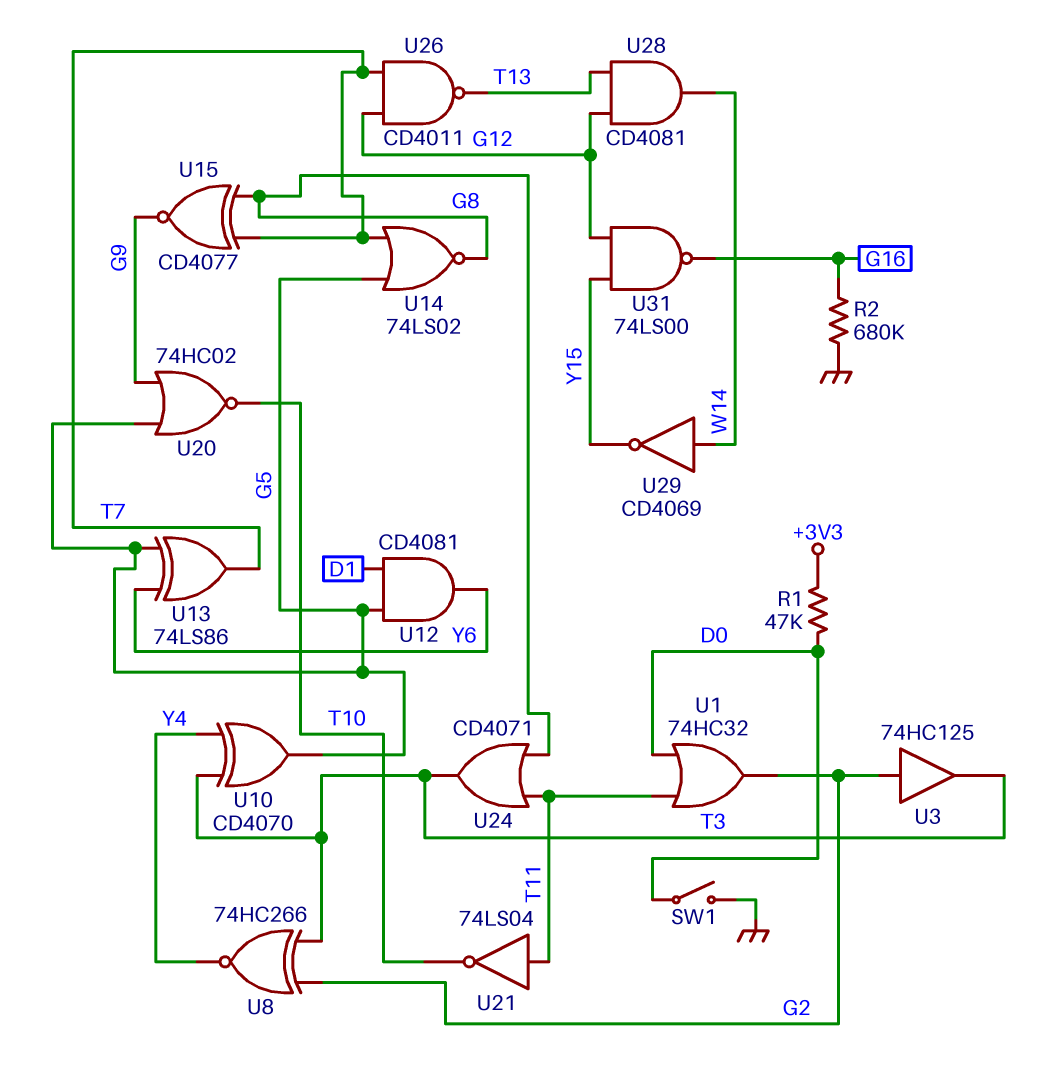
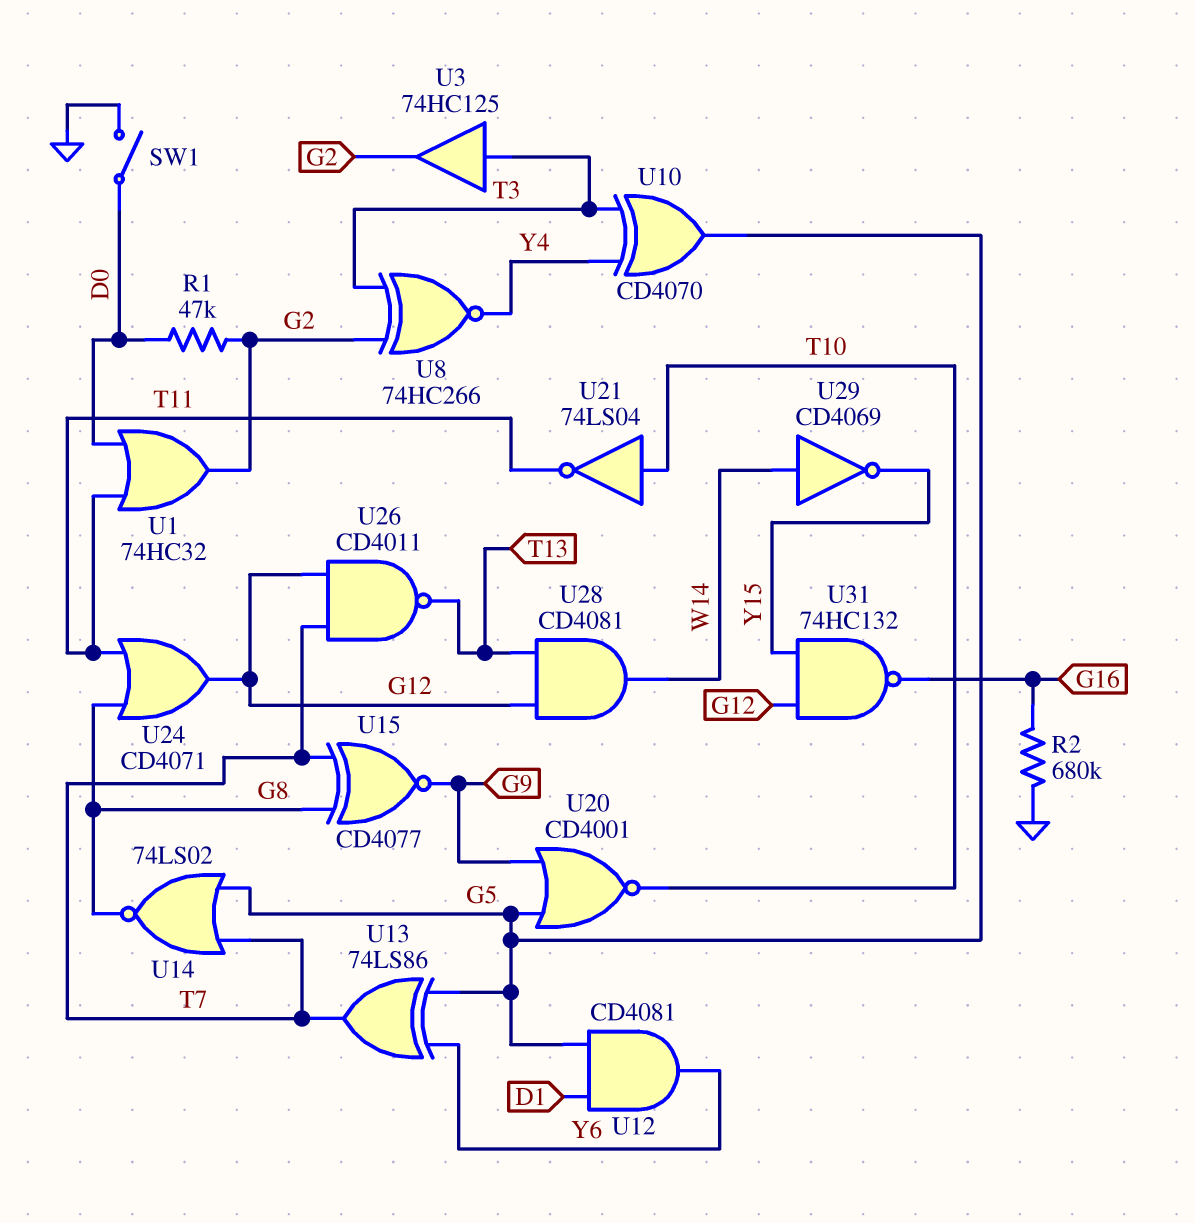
R1: 47k (+3V3, D0) -> 47k (D0, G2)
U3: buffer 74HC125 (in G2, out T3) -> buffer 74HC125 (in T3, out G2)
U20: NOR 74HC02 (in G5, in G9, out T10) -> NOR CD4001 (in G5, in G9, out T10)
U21: NOT 74LS04 (in T11, out T10) -> NOT 74LS04 (in T10, out T11)
U24: OR CD4071 (in G8, in T11, out T3) -> OR CD4071 (in G8, in T11, out G12)
U31: NAND 74LS00 (in G12, in Y15, out G16) -> NAND 74HC132 (in G12, in Y15, out G16)

